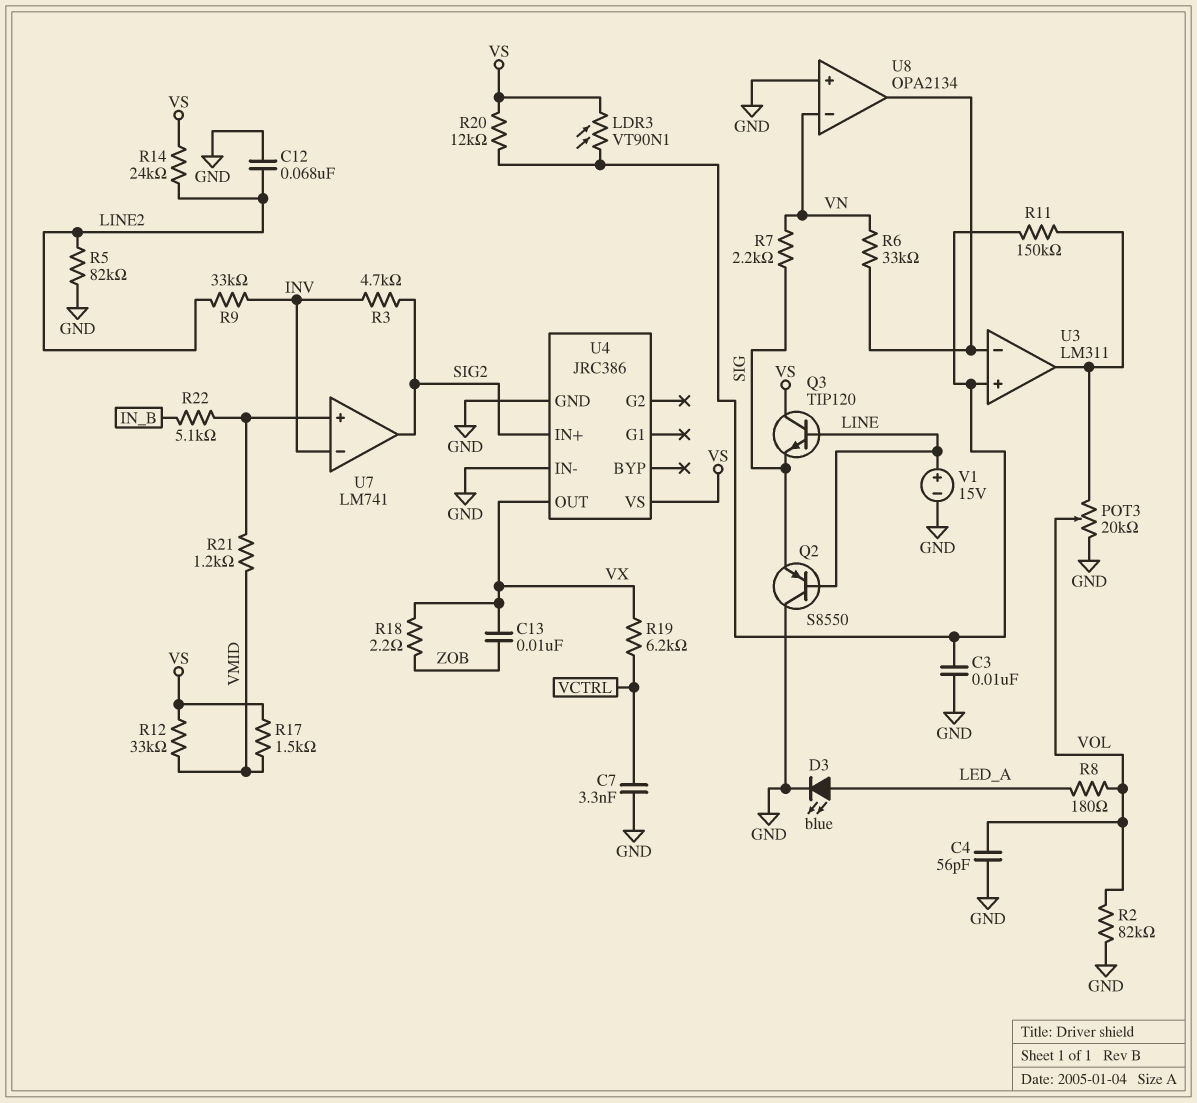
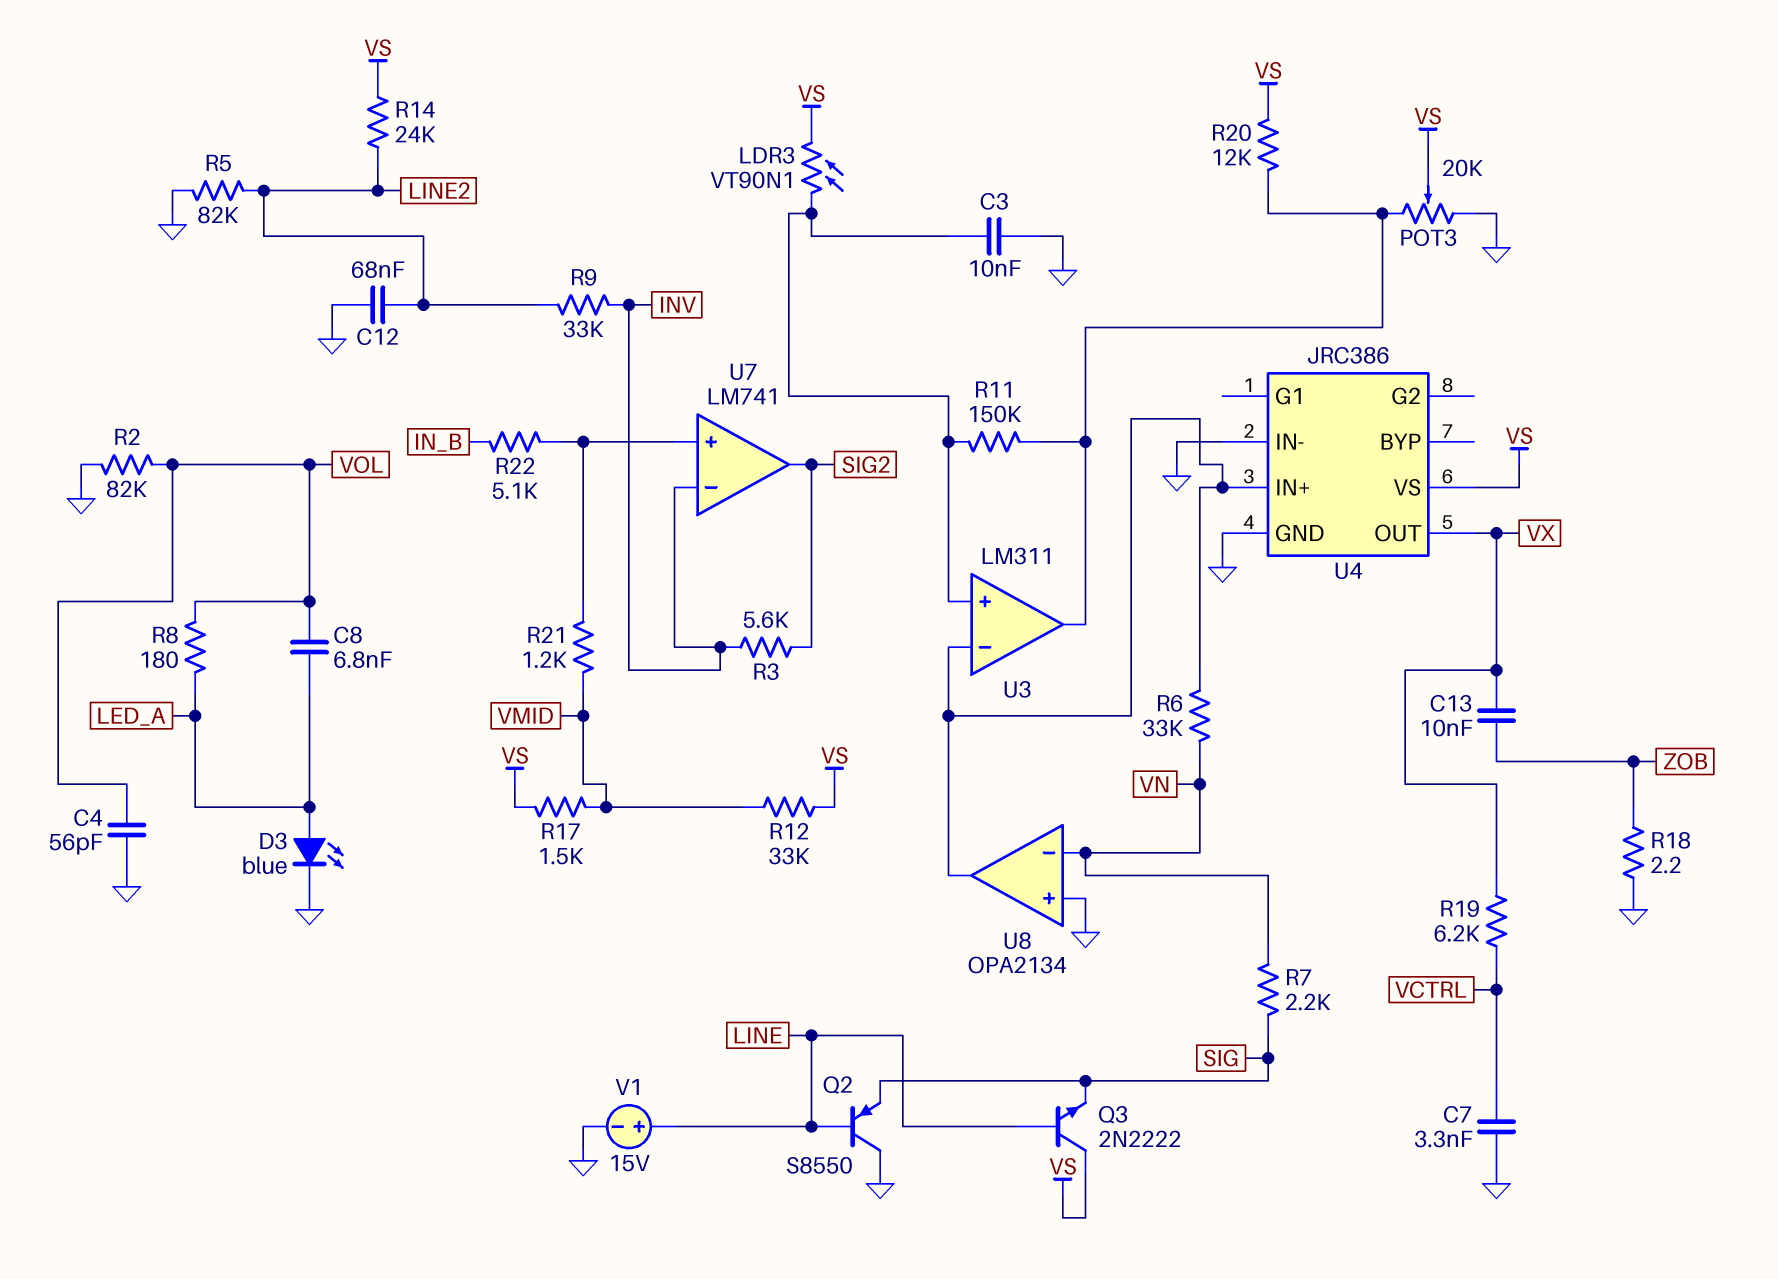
C8: none -> 6.8nF (LED_A, VOL)
POT3: 20k (GND, U3/out, wiper VOL) -> 20k (GND, U3/out, wiper VS)
Q3: NPN TIP120 (B LINE, C VS, E SIG) -> NPN 2N2222 (B LINE, C VS, E SIG)
R3: 4.7k (INV, SIG2) -> 5.6k (INV, SIG2)
R18: 2.2 (VX, ZOB) -> 2.2 (GND, ZOB)
R20: 12k (U3/in+, VS) -> 12k (U3/out, VS)
U4 pin IN+: SIG2 -> U3/in-

